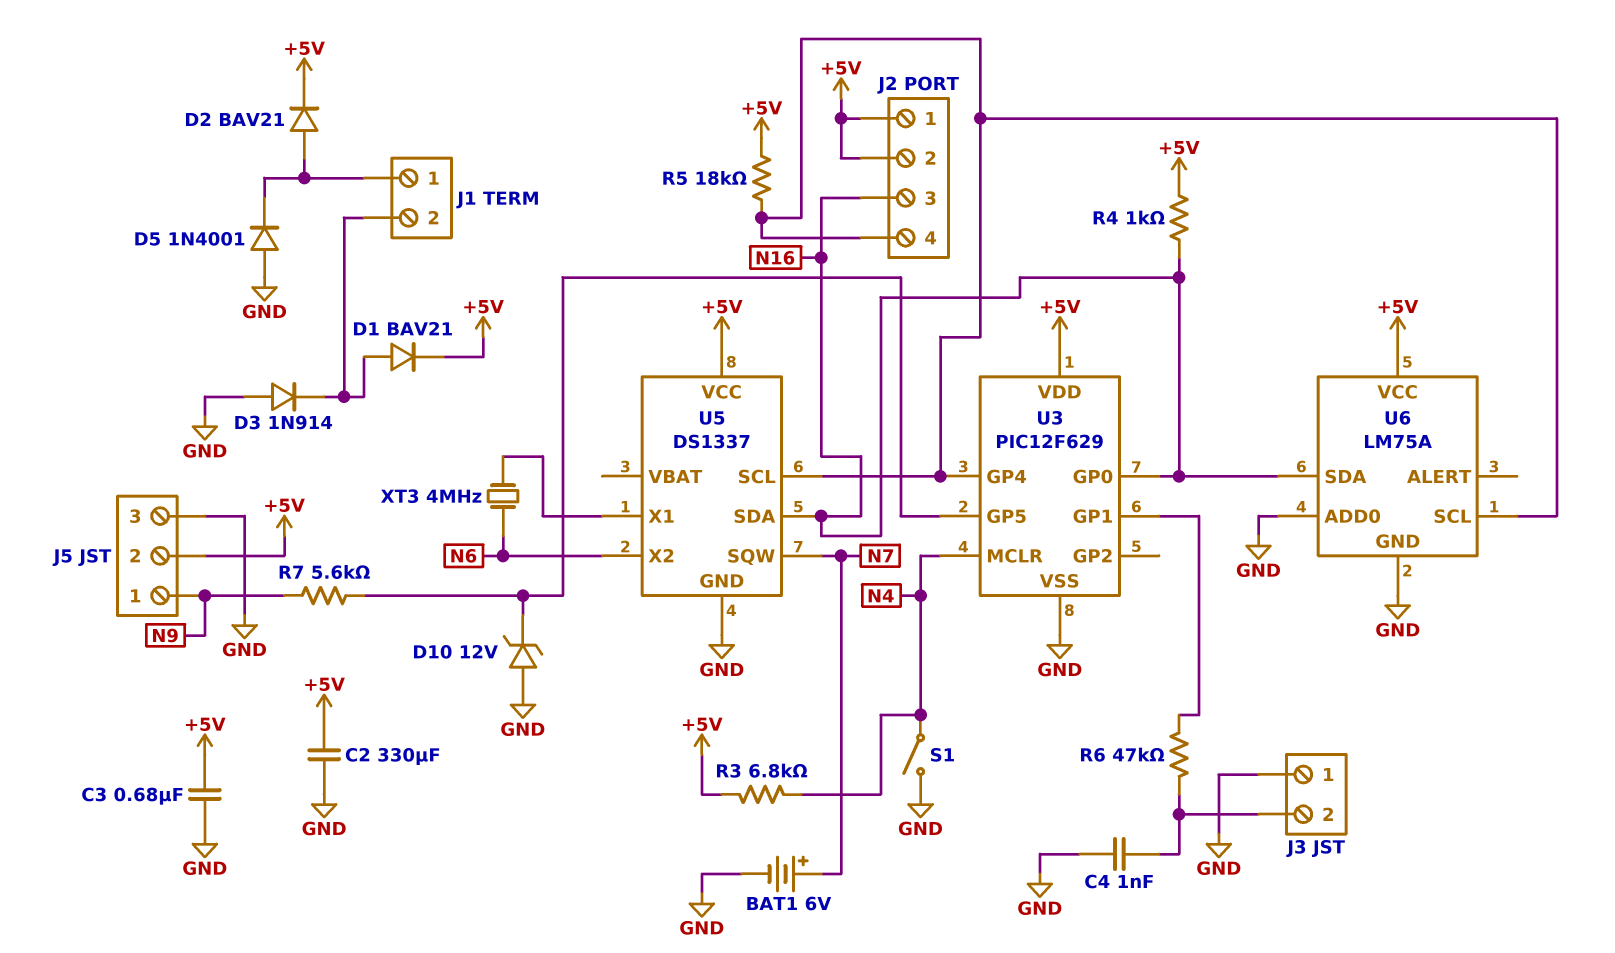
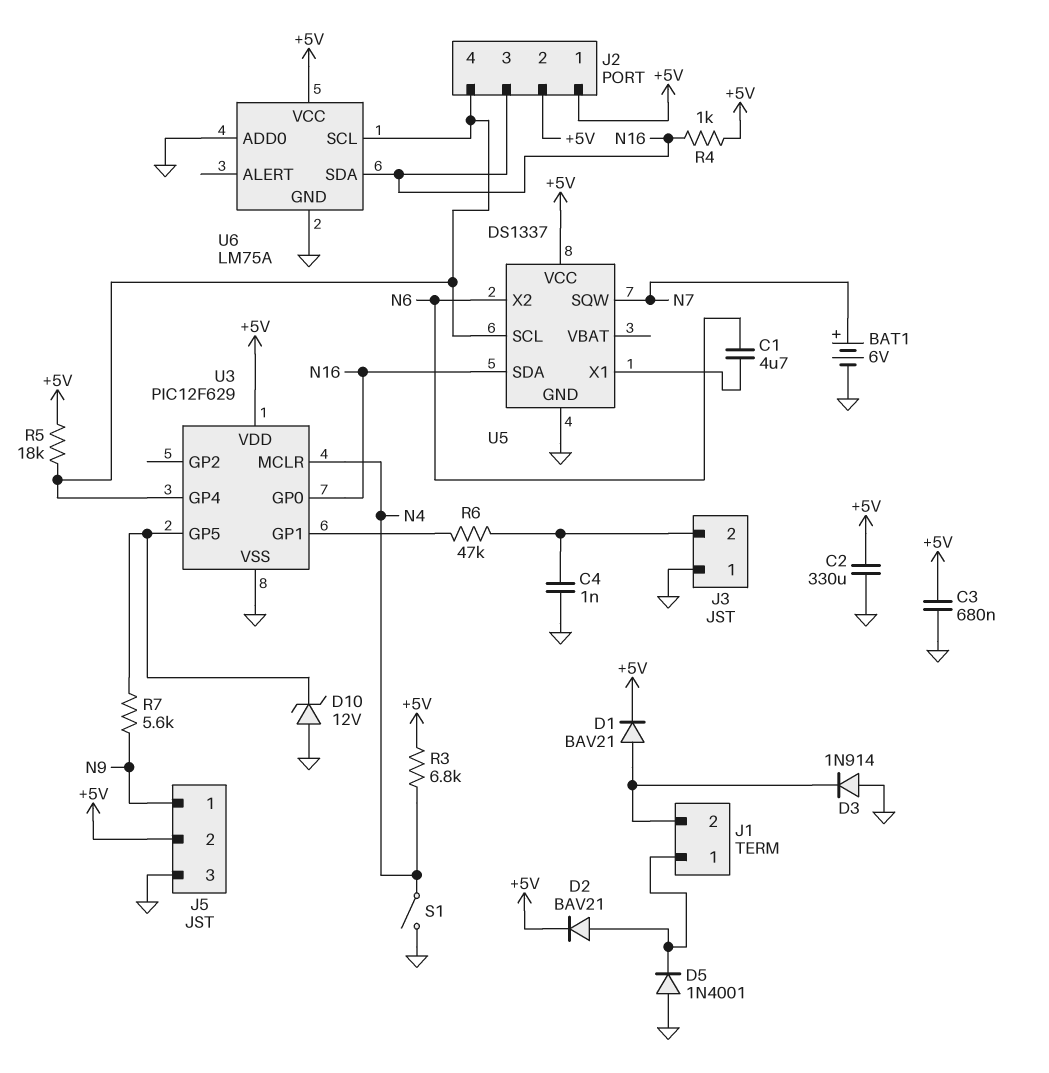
C1: none -> 4.7uF (N6, U5/X1)
XT3: 4MHz (N6, U5/X1) -> none

